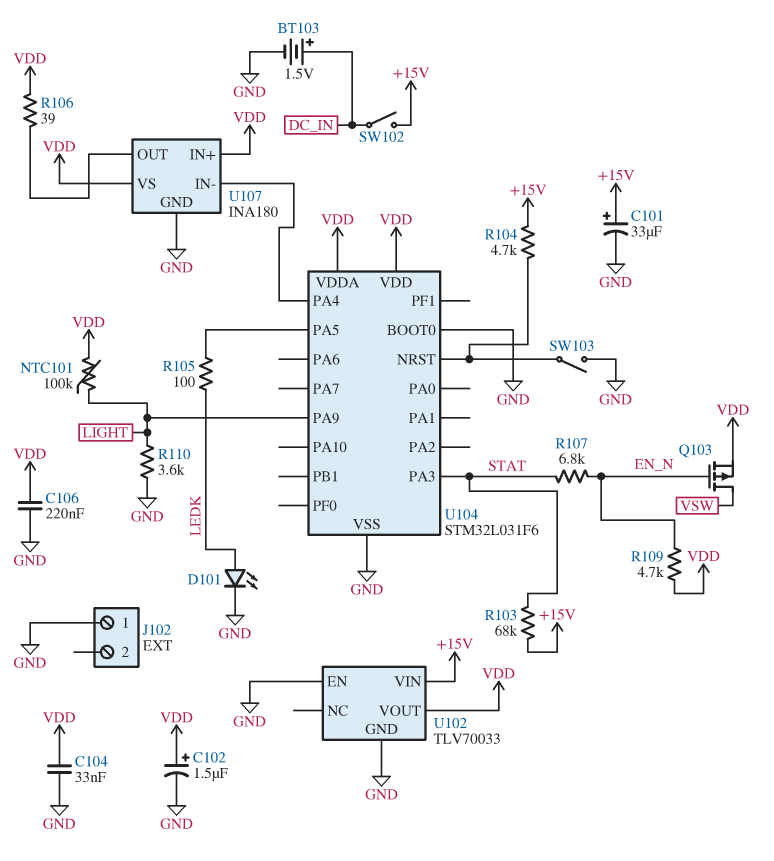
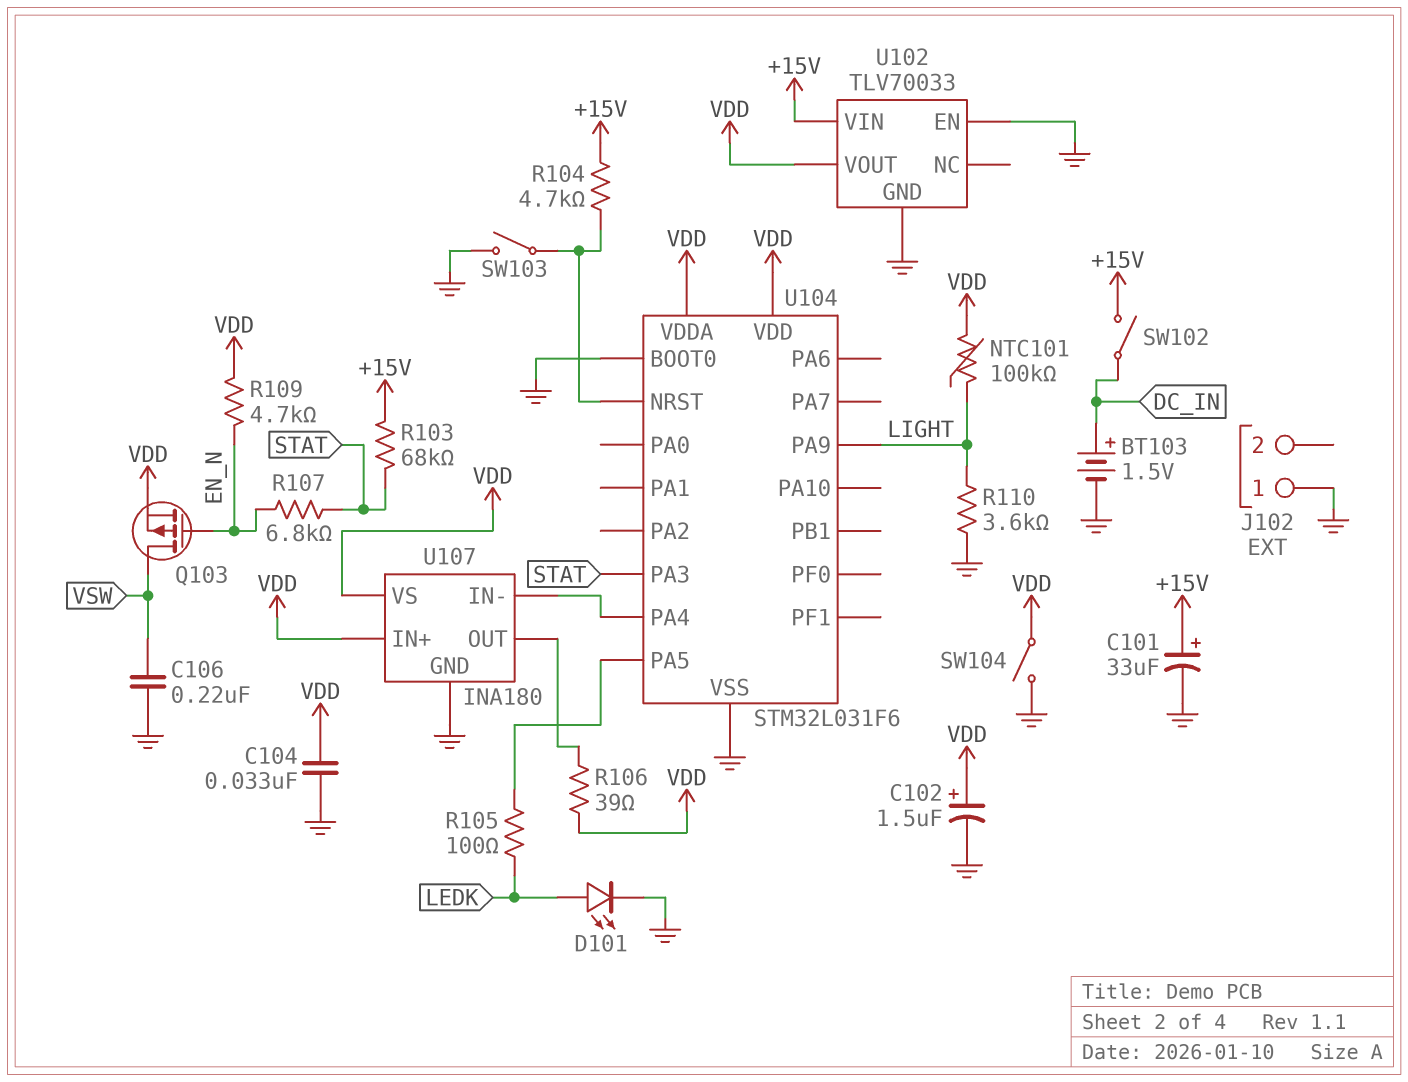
C106: 220nF (GND, VDD) -> 220nF (GND, VSW)
SW104: none -> switch (GND, VDD)

